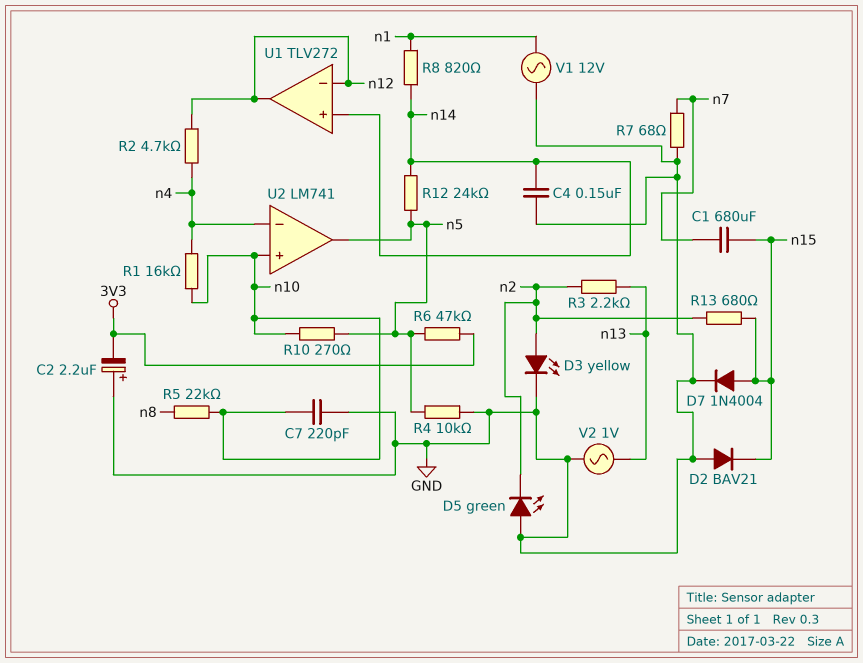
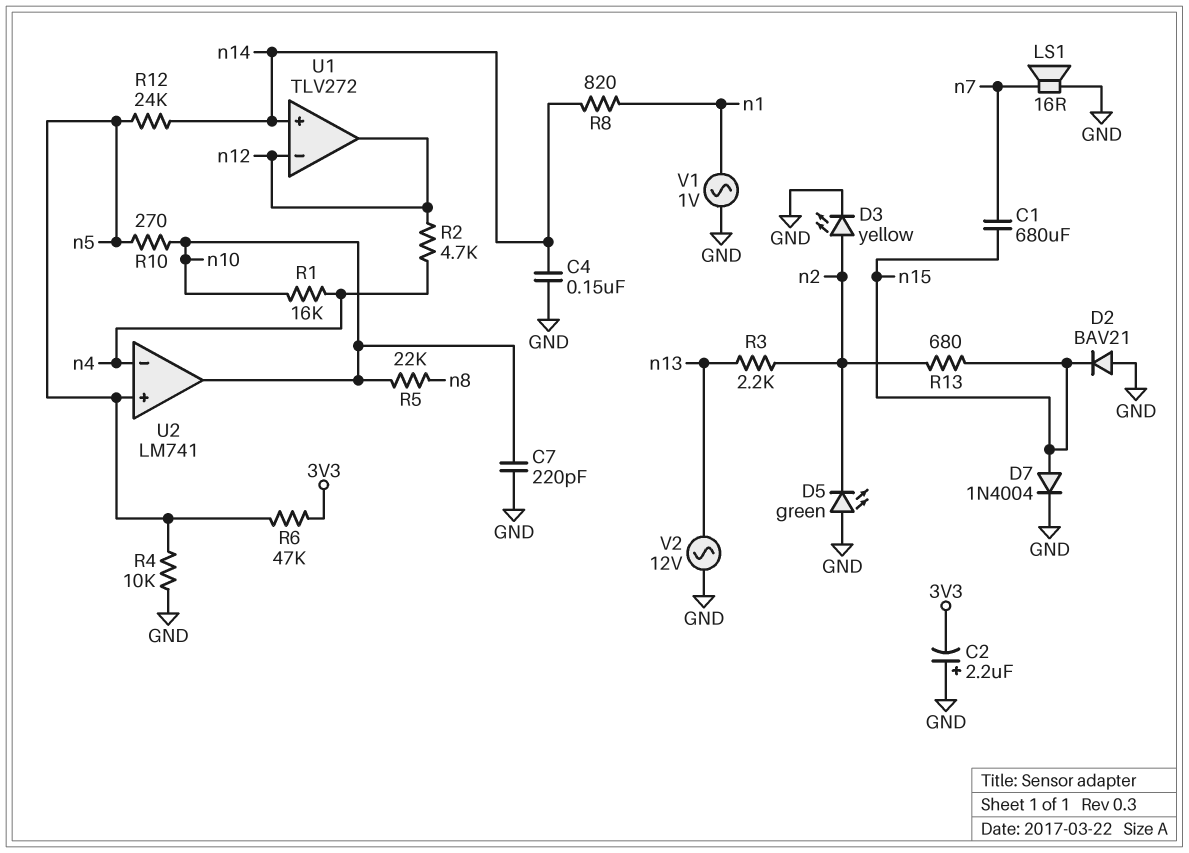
LS1: none -> speaker 16R (GND, n7)
R7: 68 (GND, n7) -> none
U2 pin in+: n10 -> n5
U2 pin out: n5 -> n10
V1: AC 12V (GND, n1) -> AC 1V (GND, n1)
V2: AC 1V (GND, n13) -> AC 12V (GND, n13)

